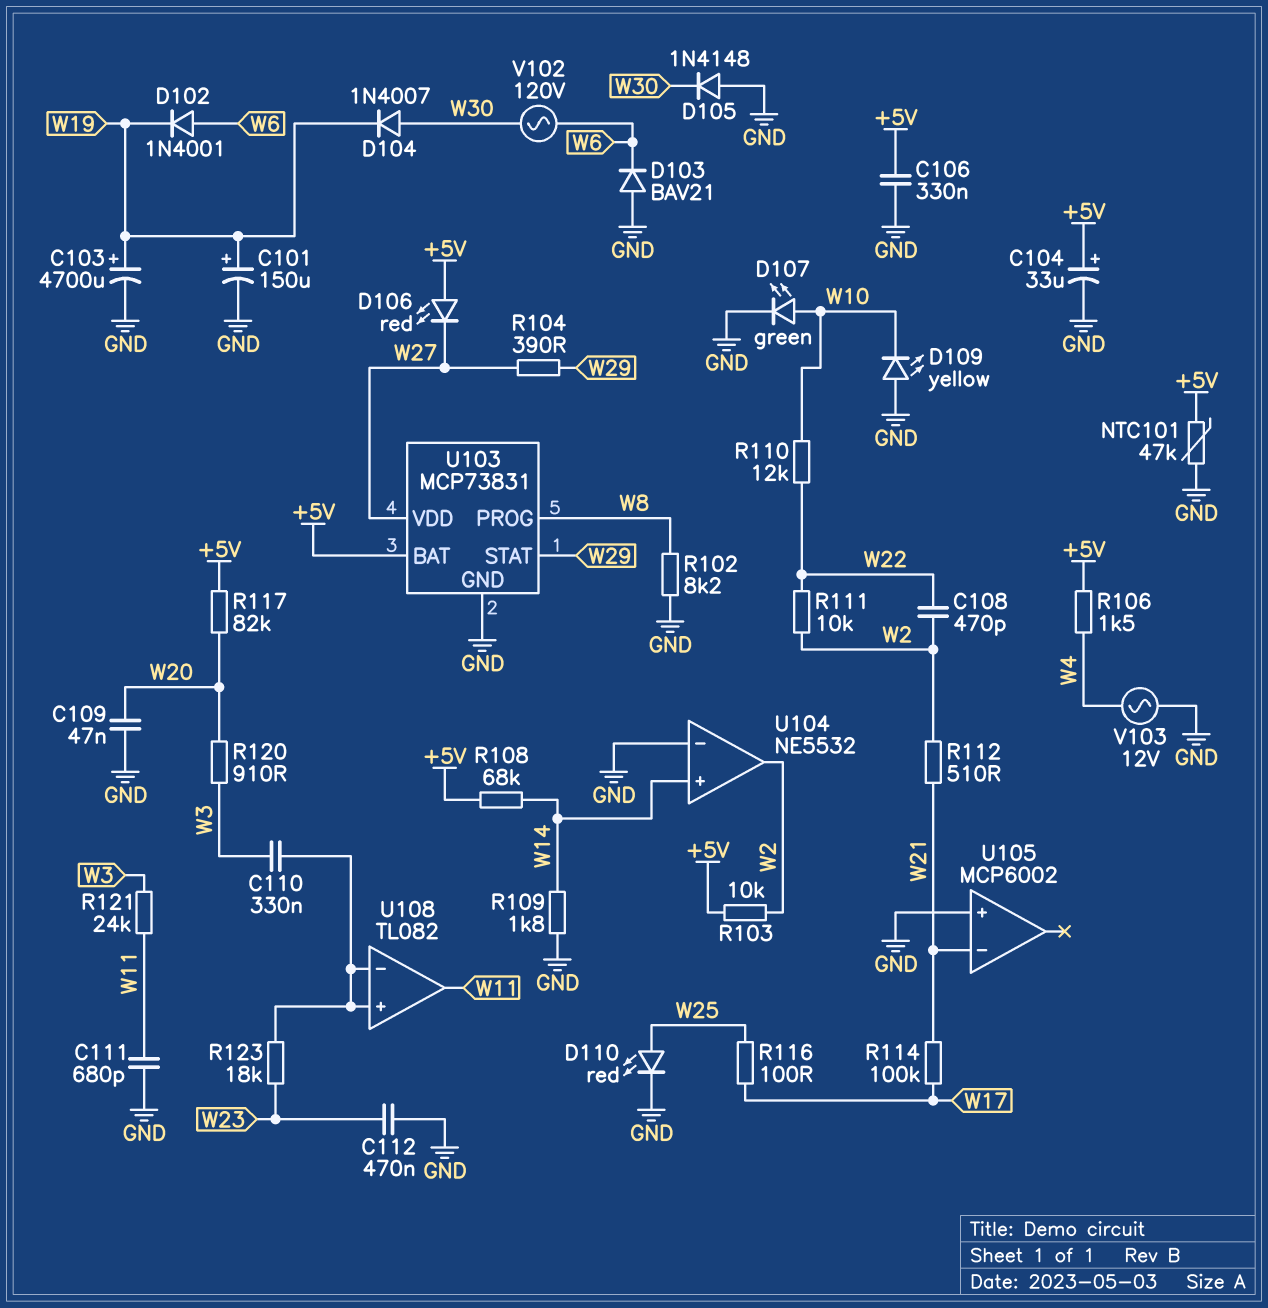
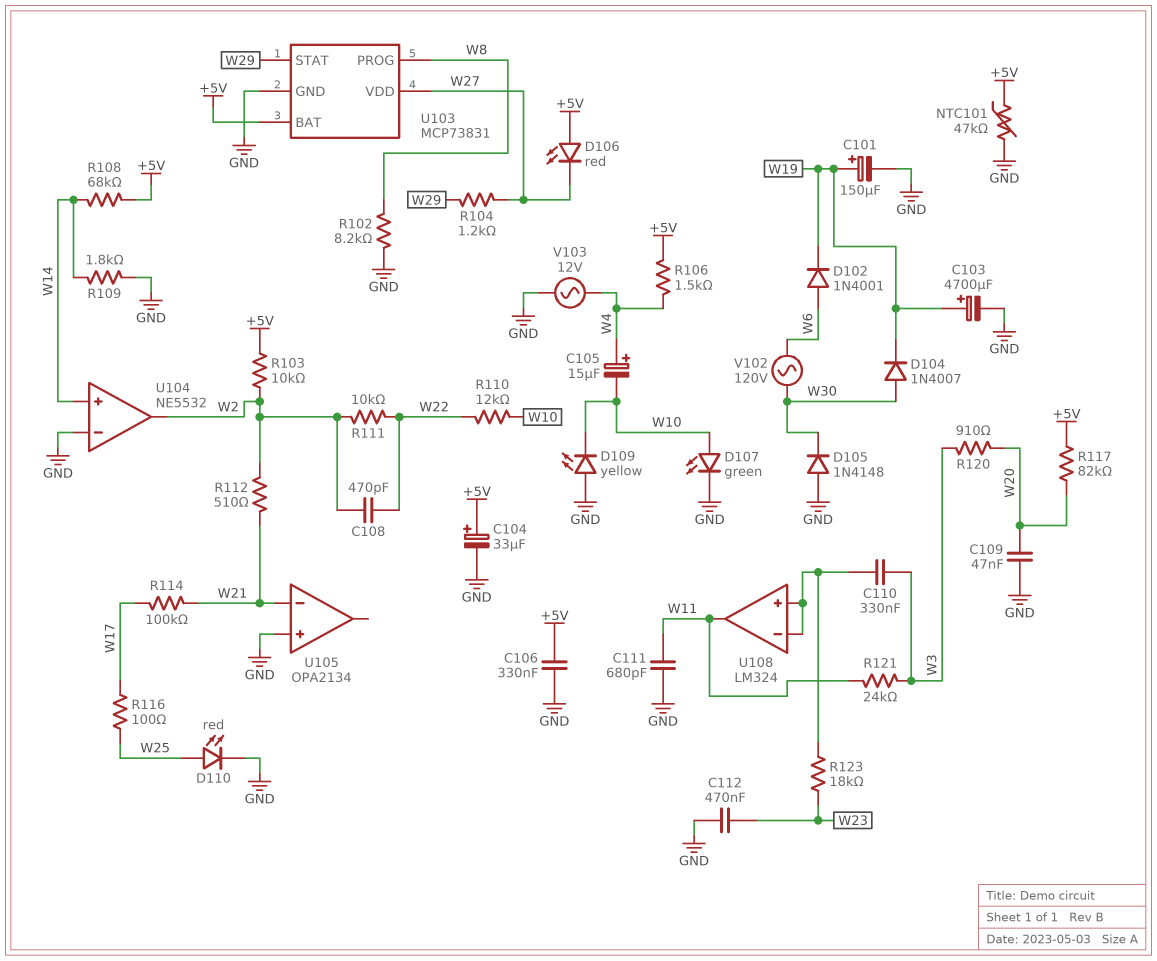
C105: none -> 15uF (plus W4, minus W10)
D103: diode BAV21 (A GND, K W6) -> none
R104: 390 (W27, W29) -> 1.2k (W27, W29)
U105: MCP6002 -> OPA2134
U108: TL082 -> LM324

